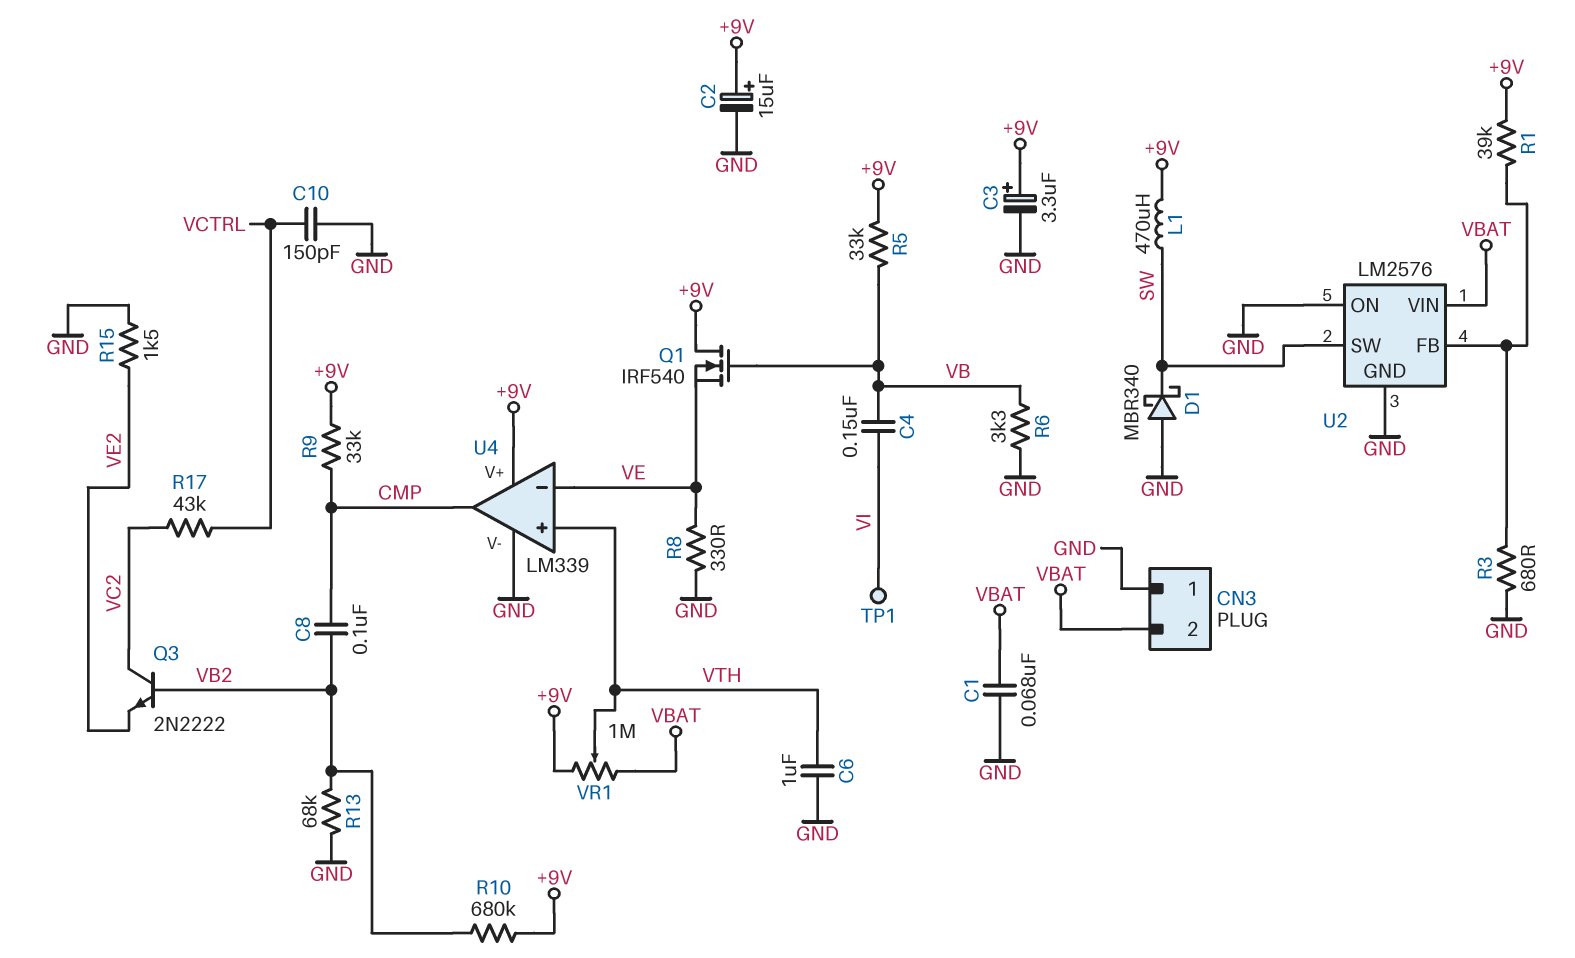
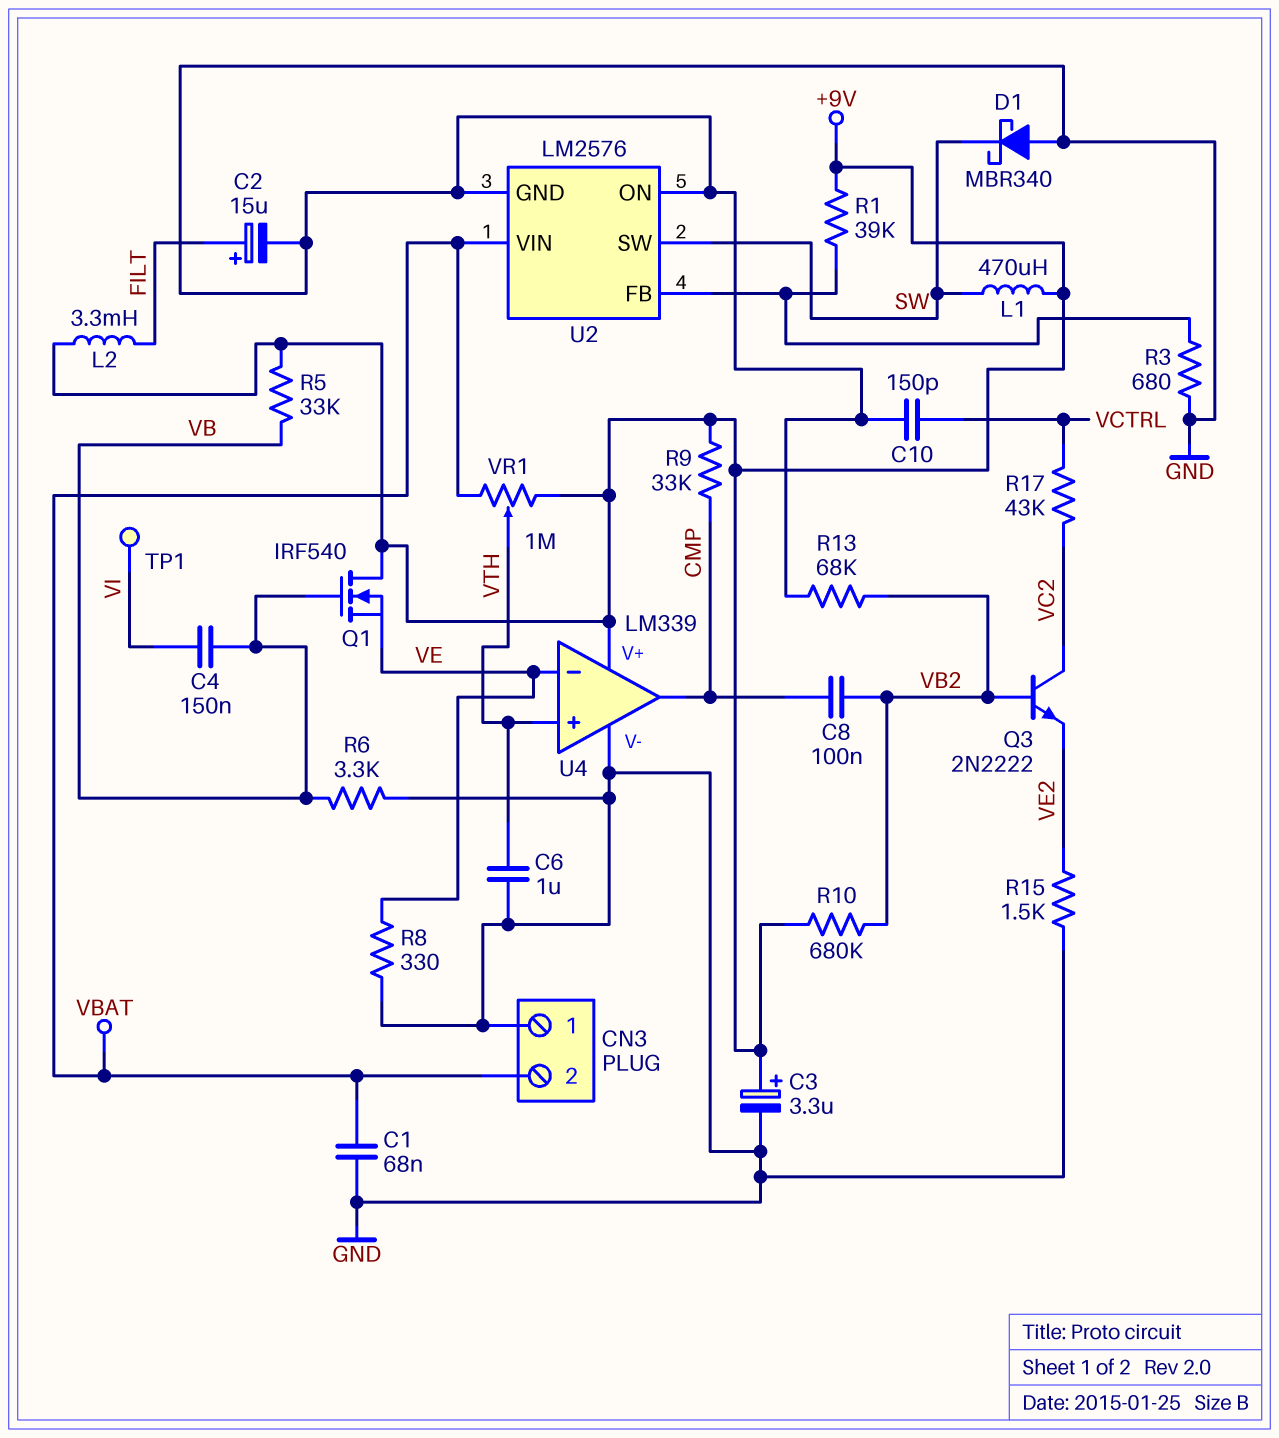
C2: 15uF (plus +9V, minus GND) -> 15uF (plus FILT, minus GND)
L2: none -> 3.3mH (+9V, FILT)

